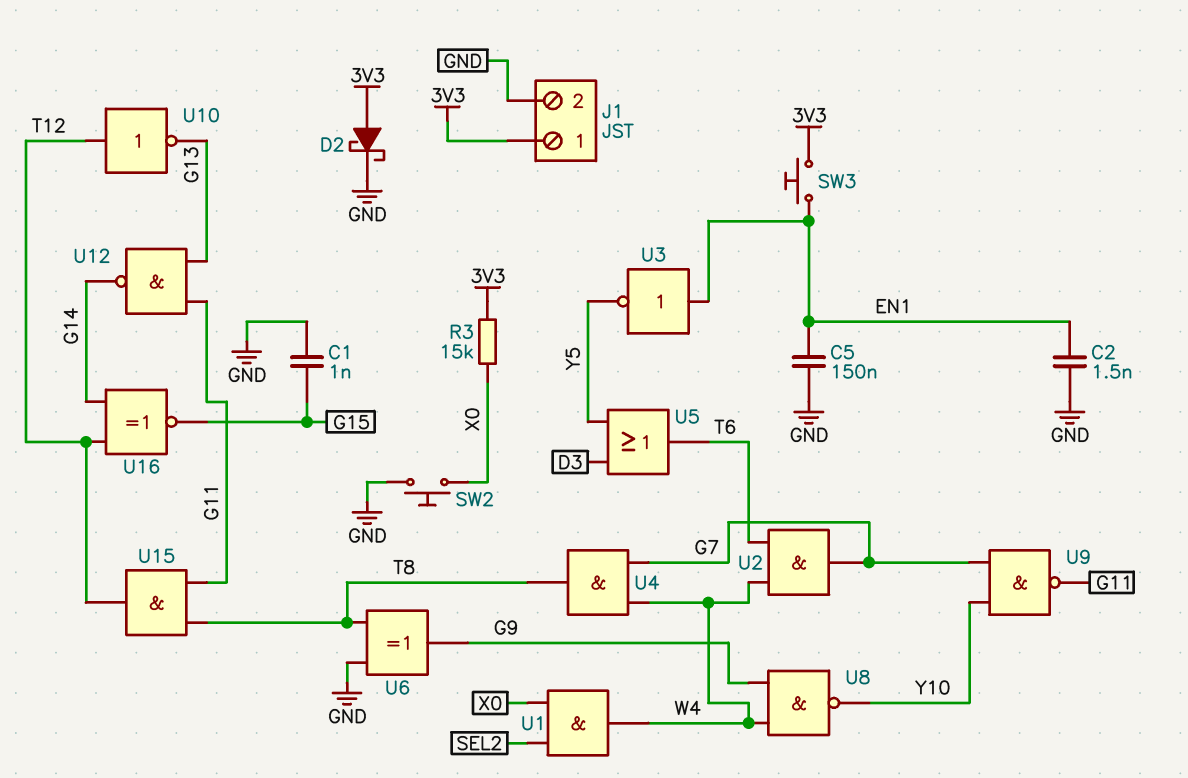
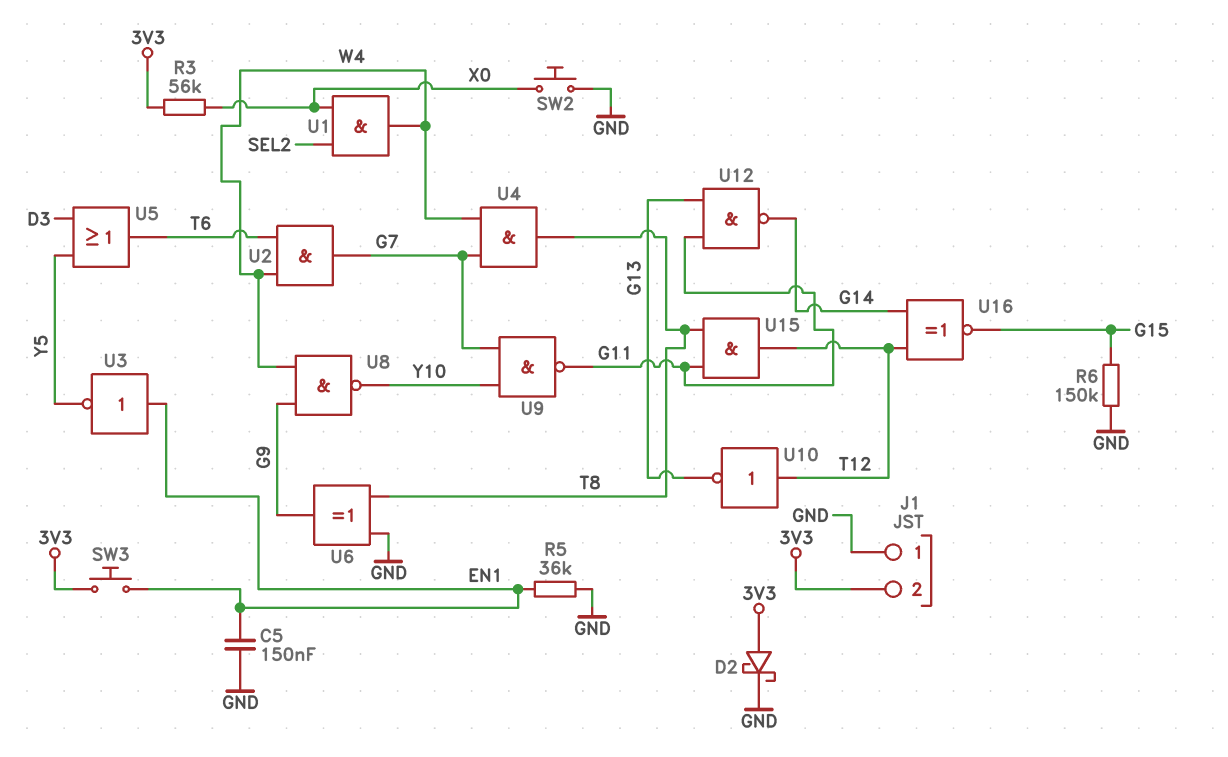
C1: 1nF (G15, GND) -> none
C2: 1.5nF (EN1, GND) -> none
J1 pin 1: 3V3 -> GND
J1 pin 2: GND -> 3V3
R3: 15k (3V3, X0) -> 56k (3V3, X0)
R5: none -> 36k (EN1, GND)
R6: none -> 150k (G15, GND)

